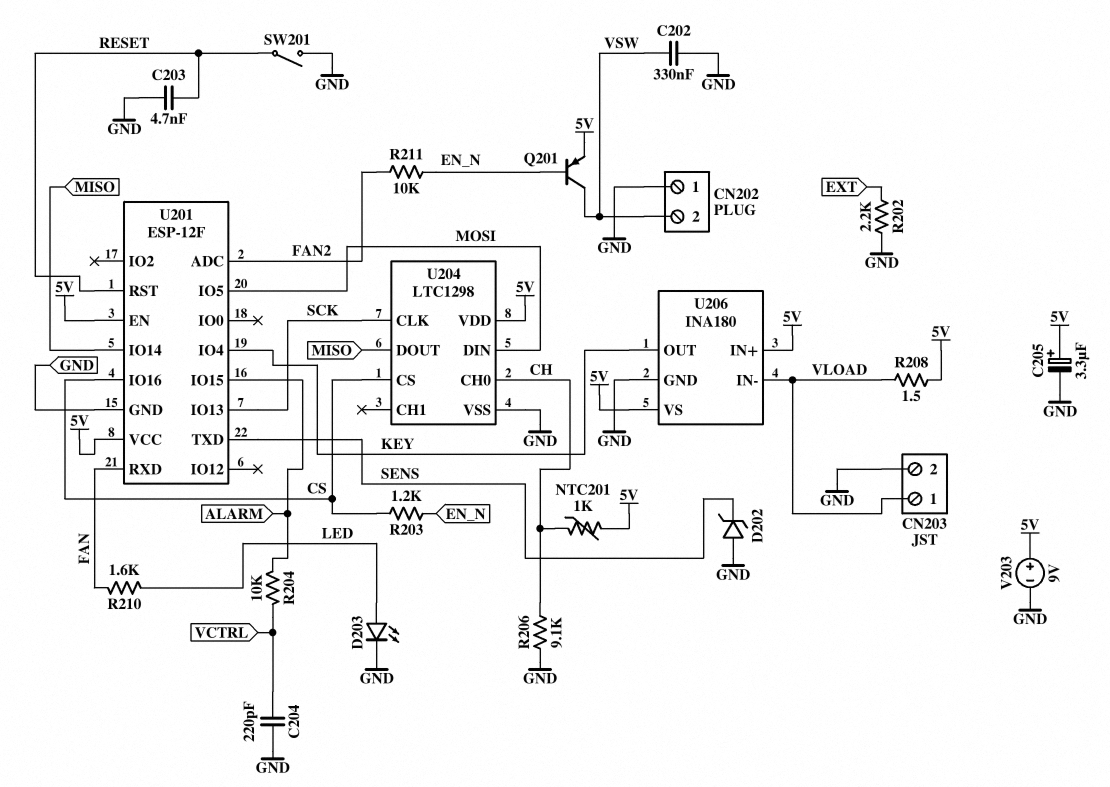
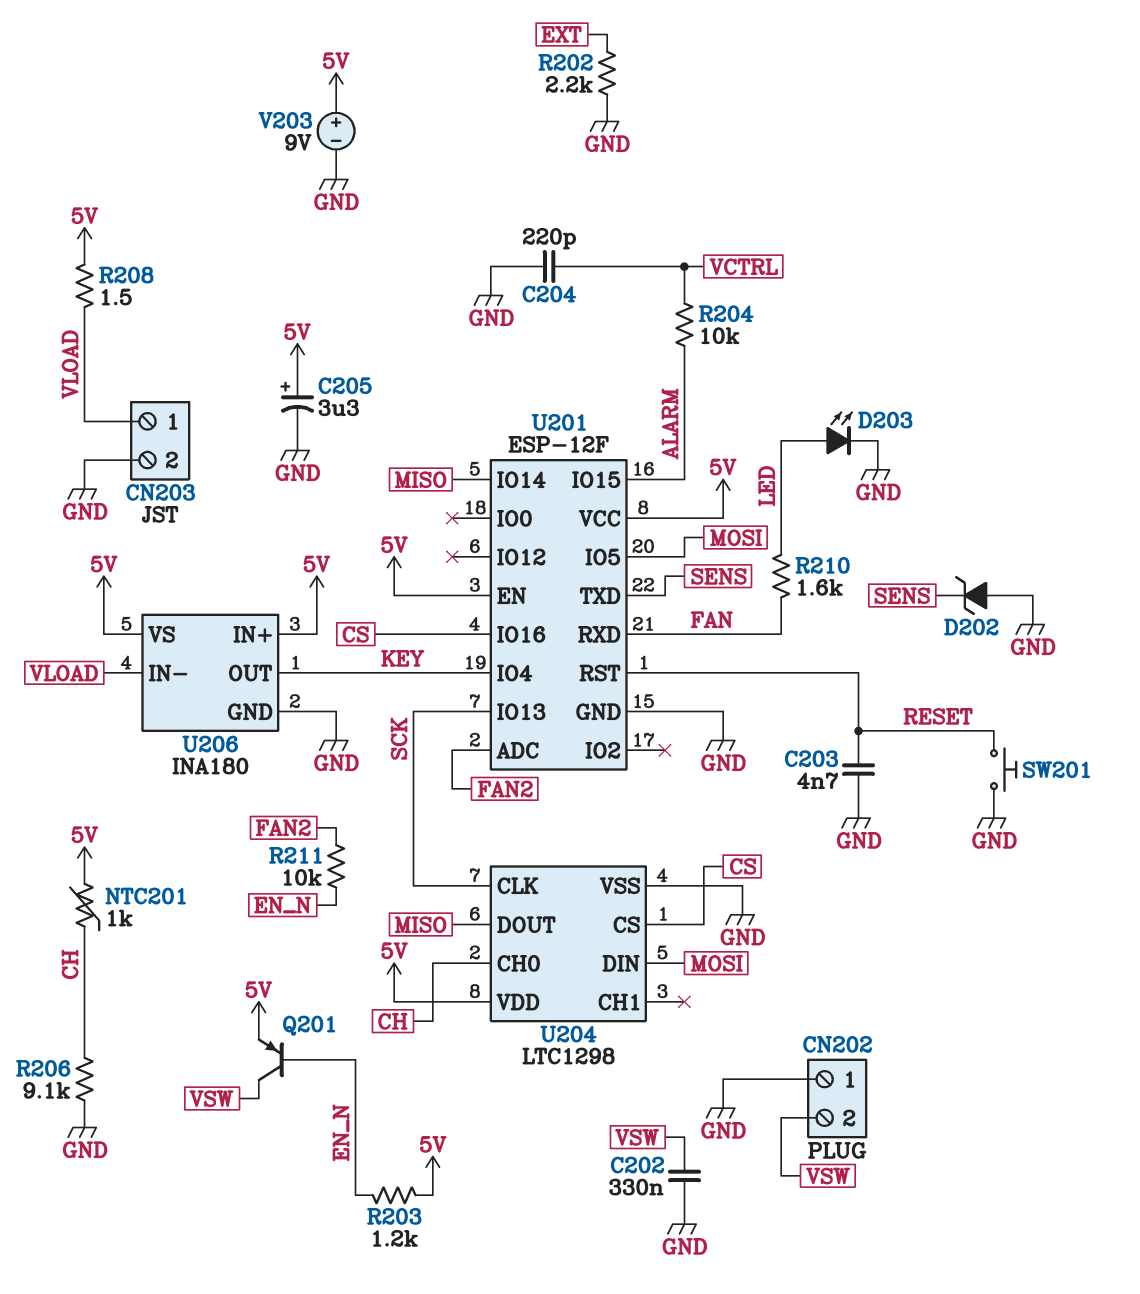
R203: 1.2k (CS, EN_N) -> 1.2k (5V, EN_N)
SW201: switch (GND, RESET) -> button (GND, RESET)

